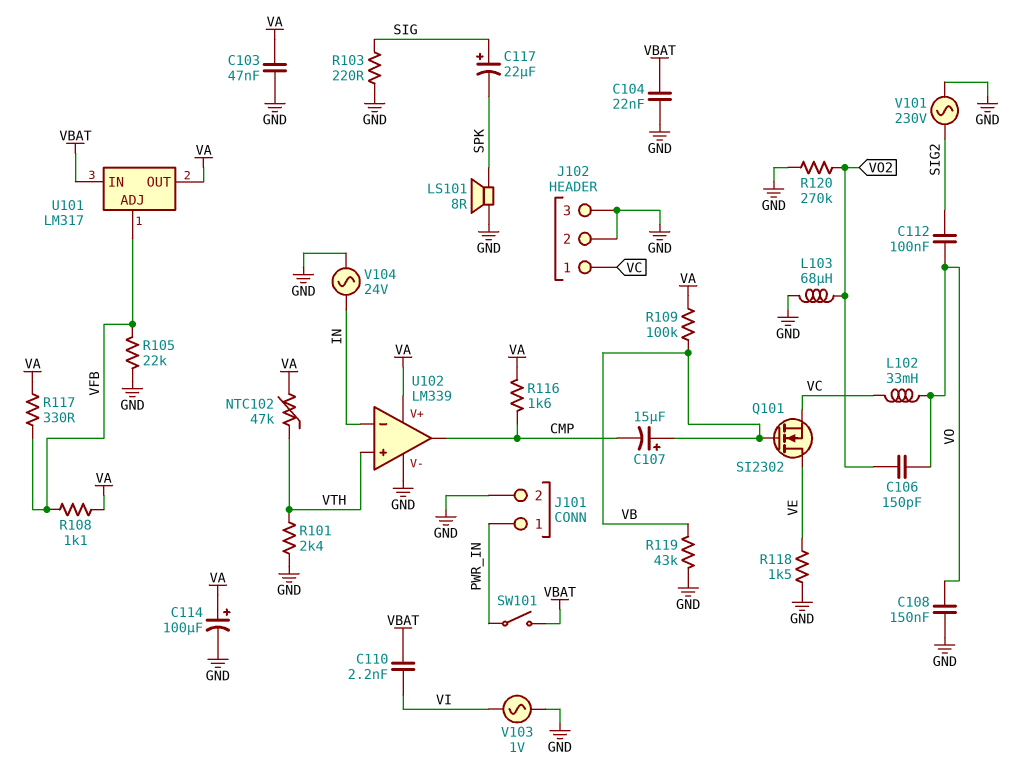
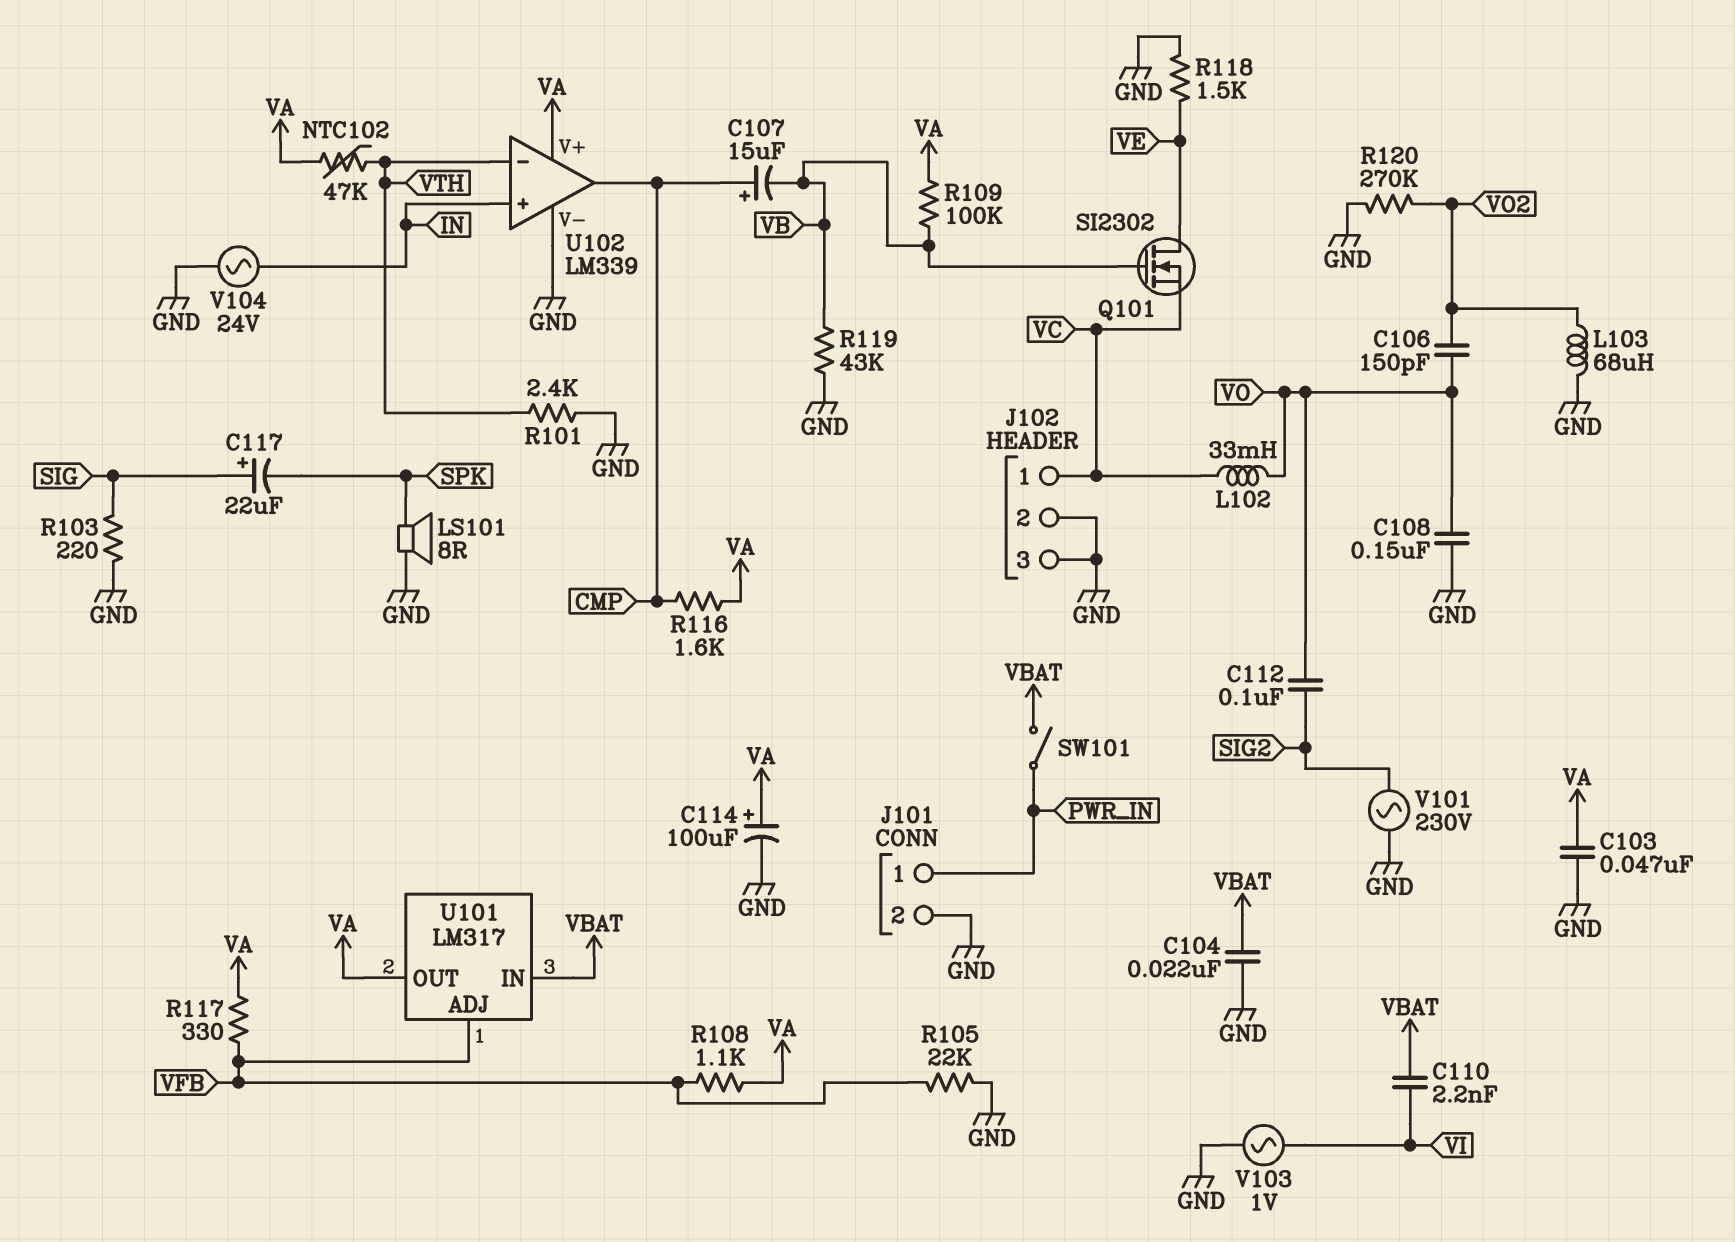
C107: 15uF (plus VB, minus CMP) -> 15uF (plus CMP, minus VB)
U102 pin in+: VTH -> IN
U102 pin in-: IN -> VTH

